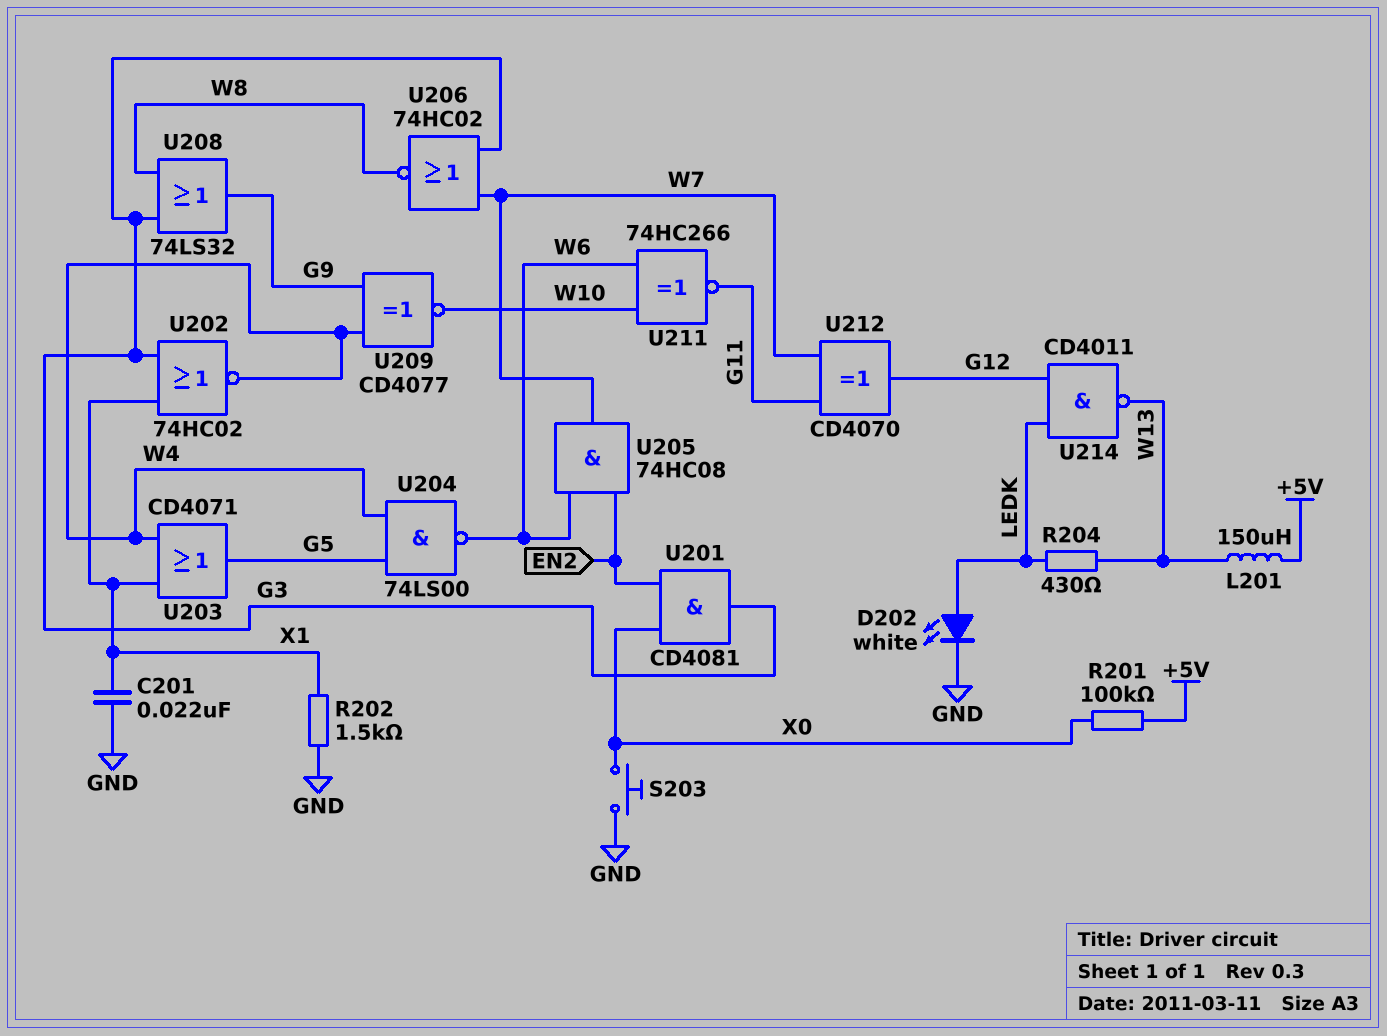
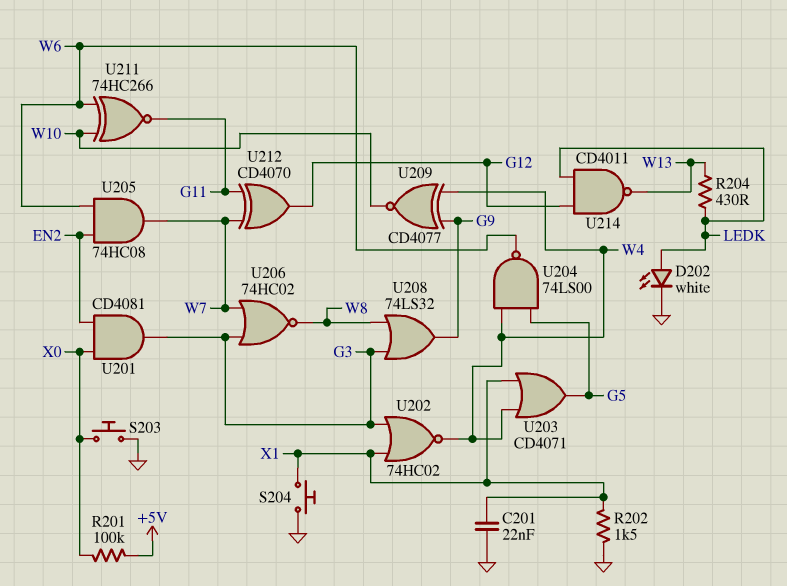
L201: 150uH (+5V, W13) -> none
S204: none -> button (GND, X1)

